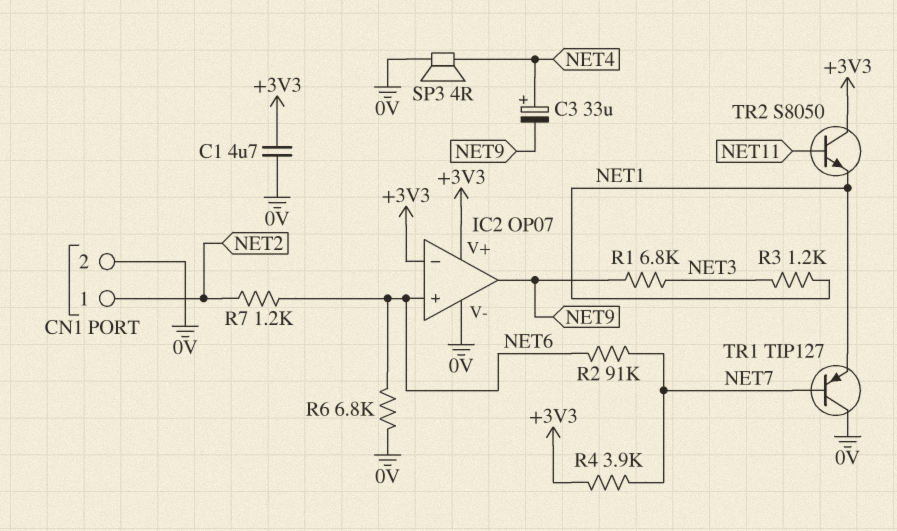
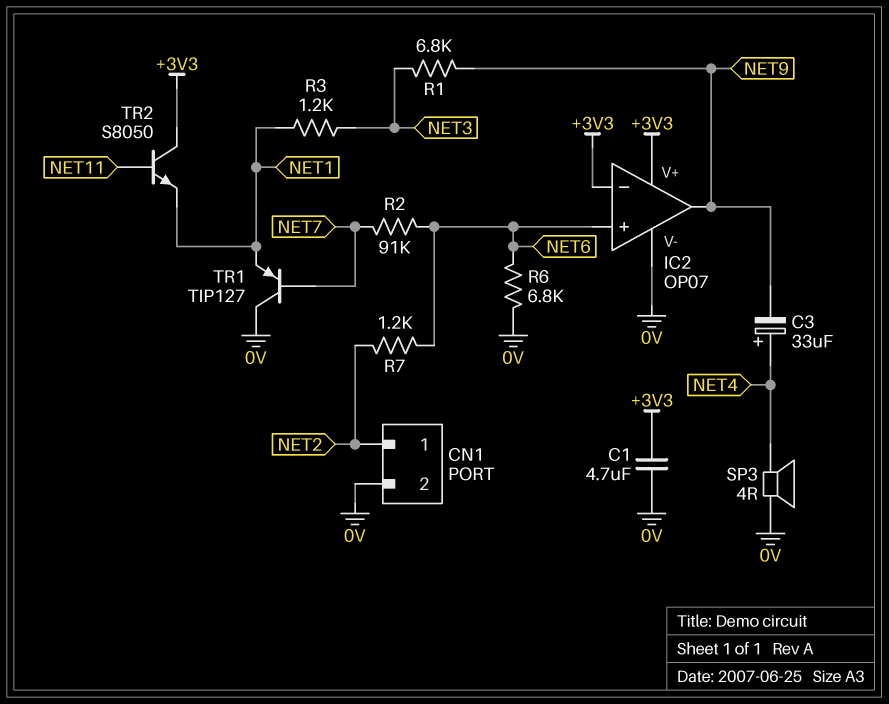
R4: 3.9k (+3V3, NET7) -> none

